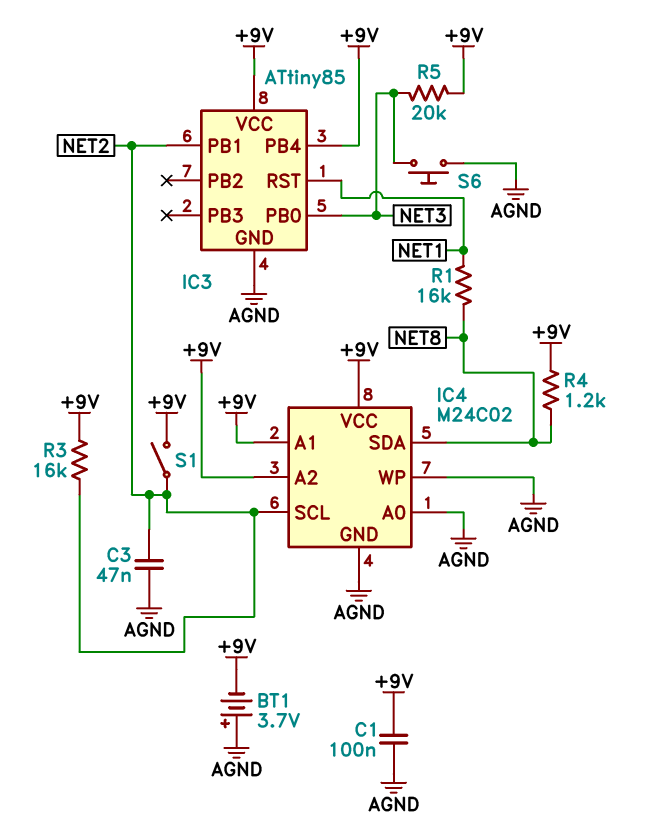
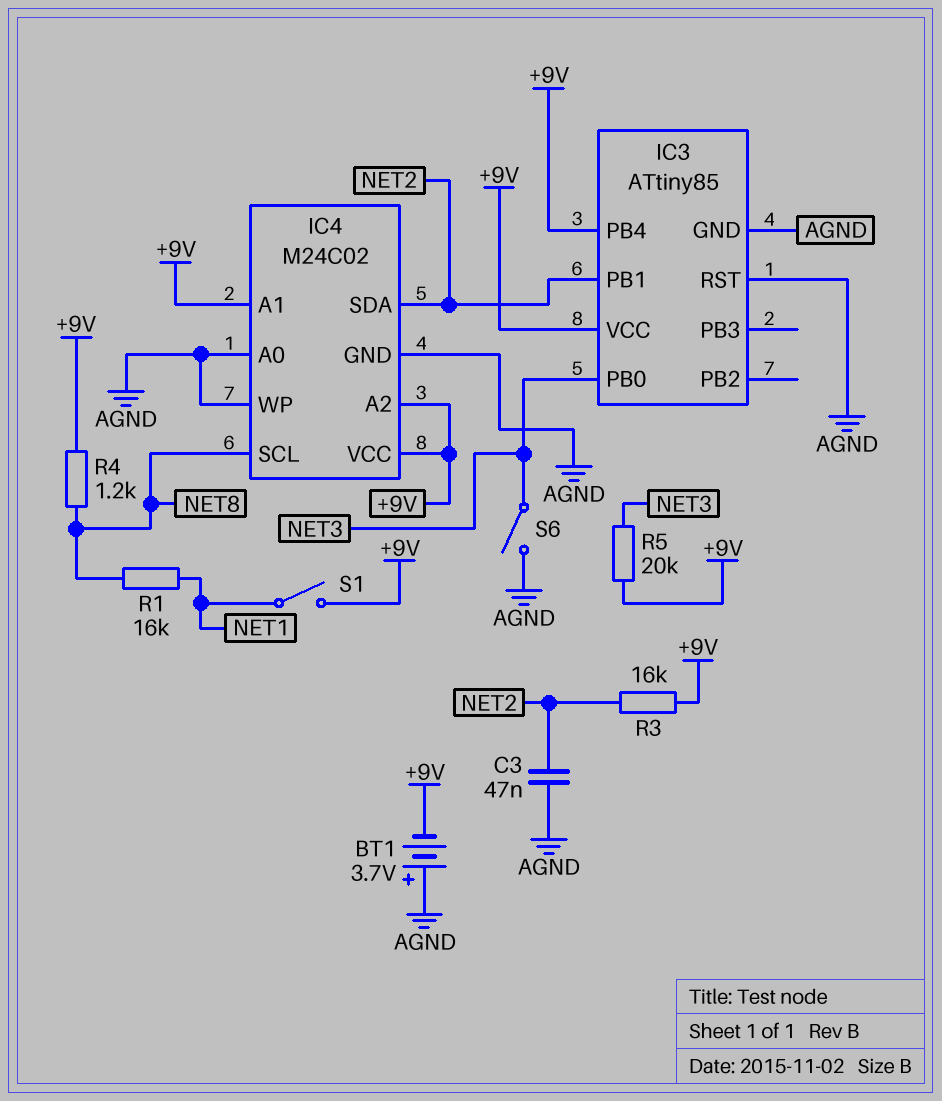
C1: 100nF (+9V, AGND) -> none
IC3 pin RST: NET1 -> AGND
IC4 pin SCL: NET2 -> NET8
IC4 pin SDA: NET8 -> NET2
S1: switch (+9V, NET2) -> switch (+9V, NET1)
S6: button (AGND, NET3) -> switch (AGND, NET3)

